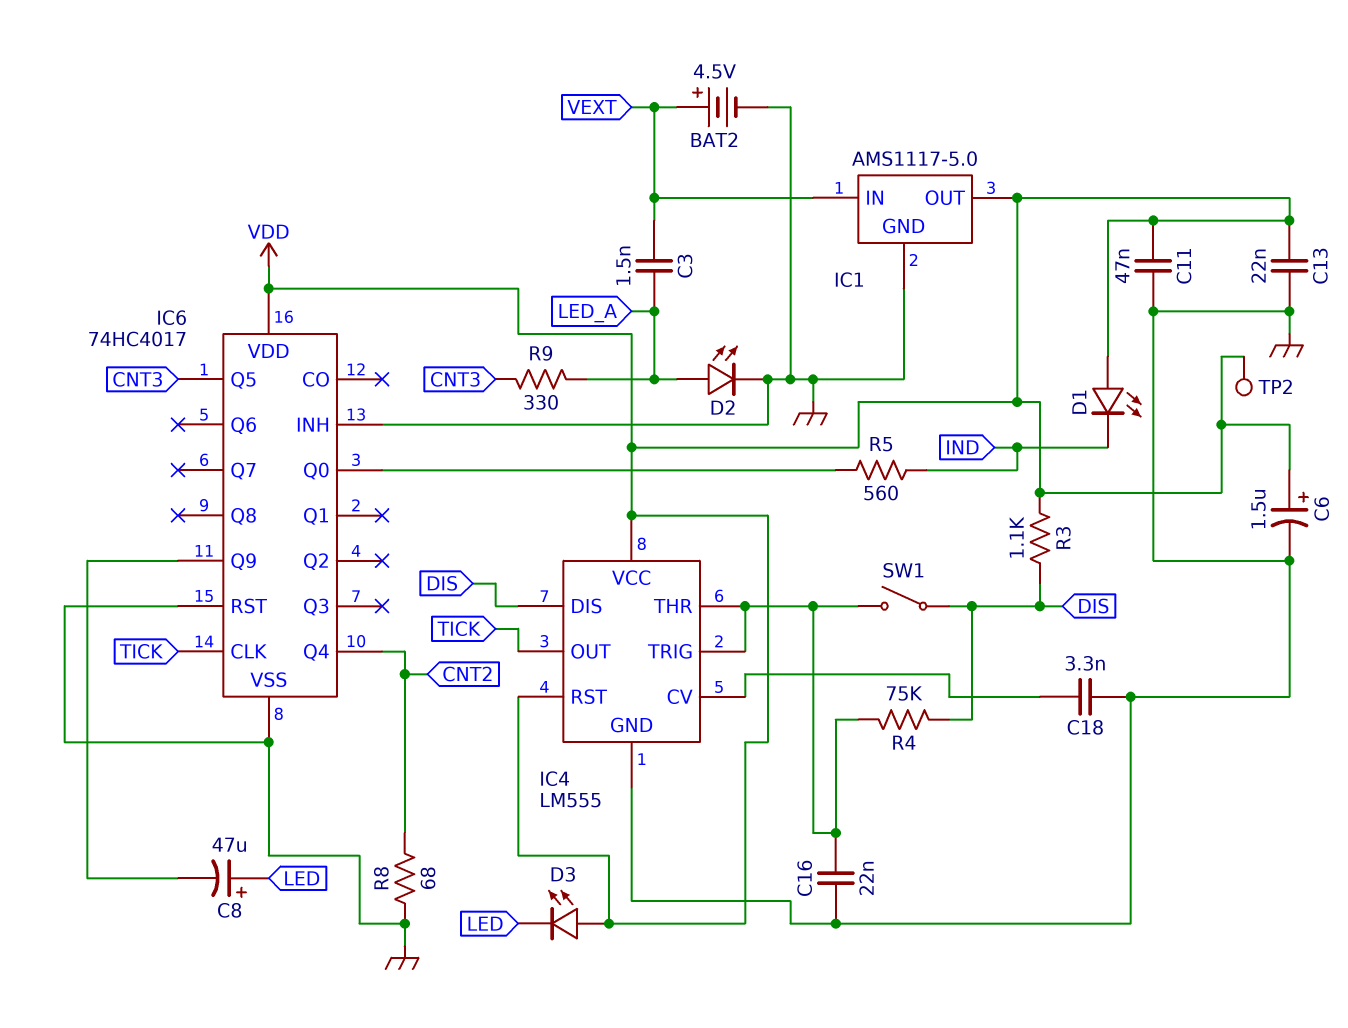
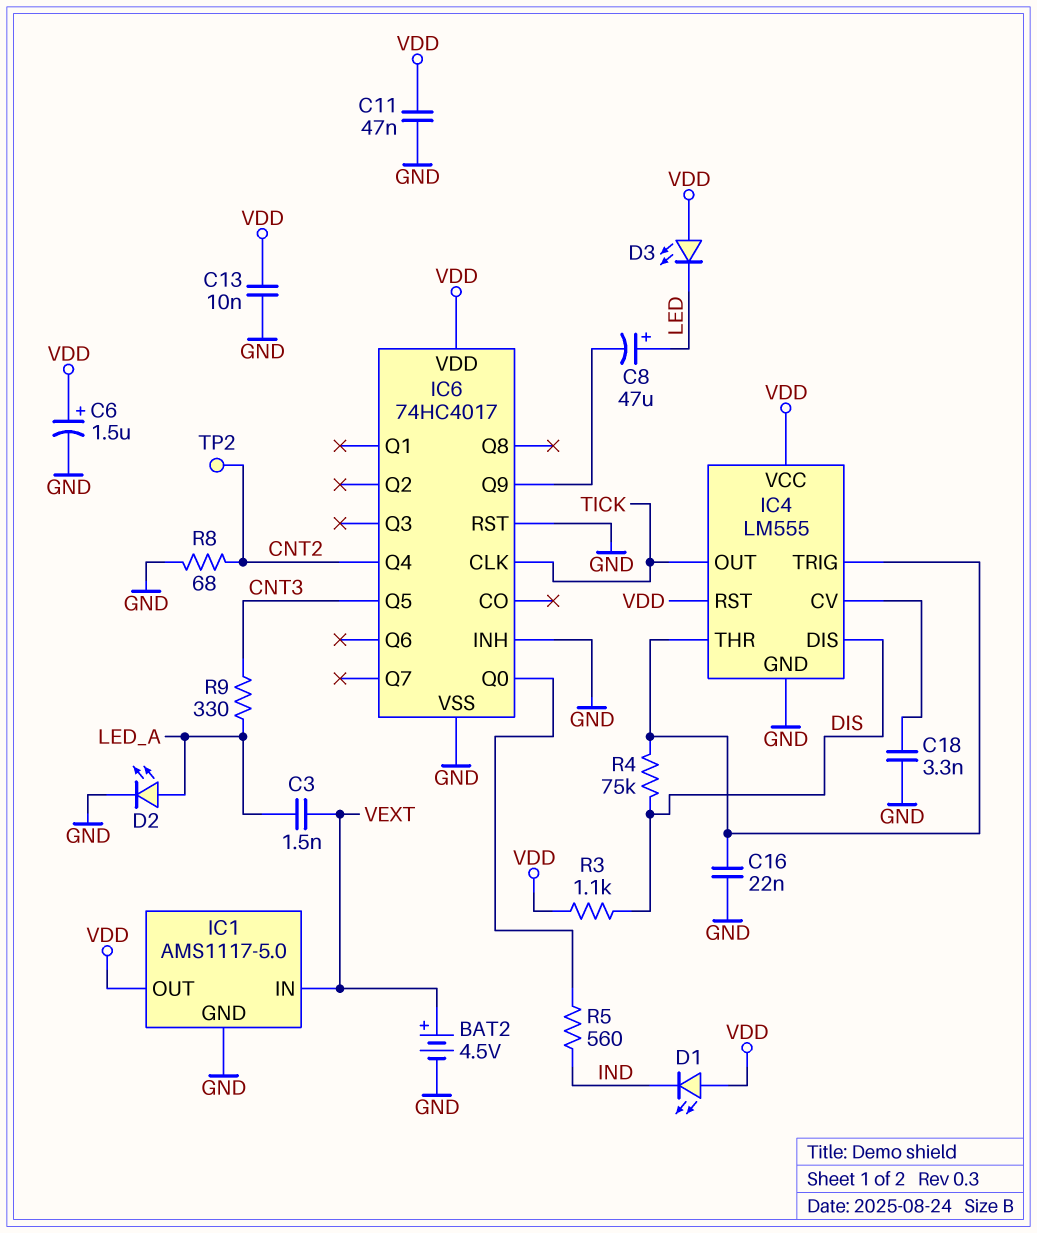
C13: 22nF (GND, VDD) -> 10nF (GND, VDD)
SW1: switch (DIS, IC4/THR) -> none
TP2: test point (VDD) -> test point (CNT2)

